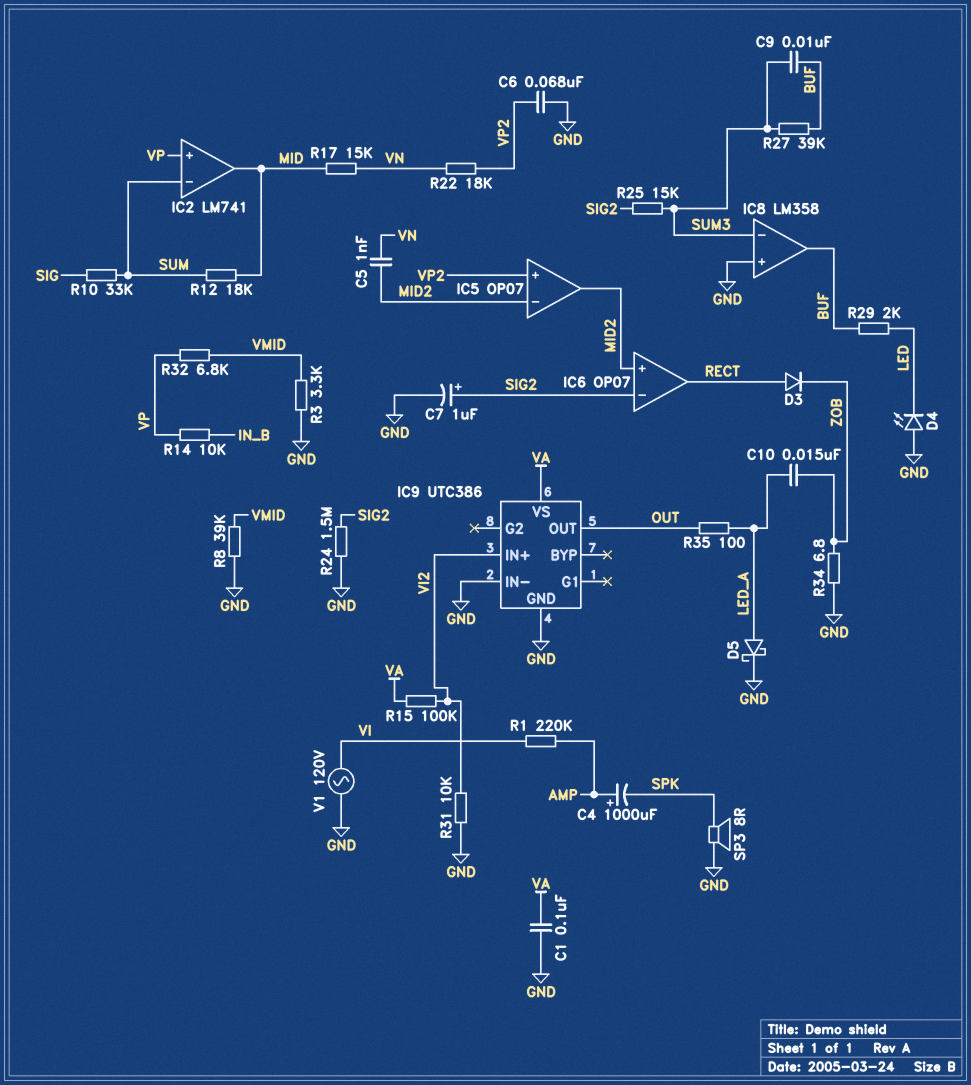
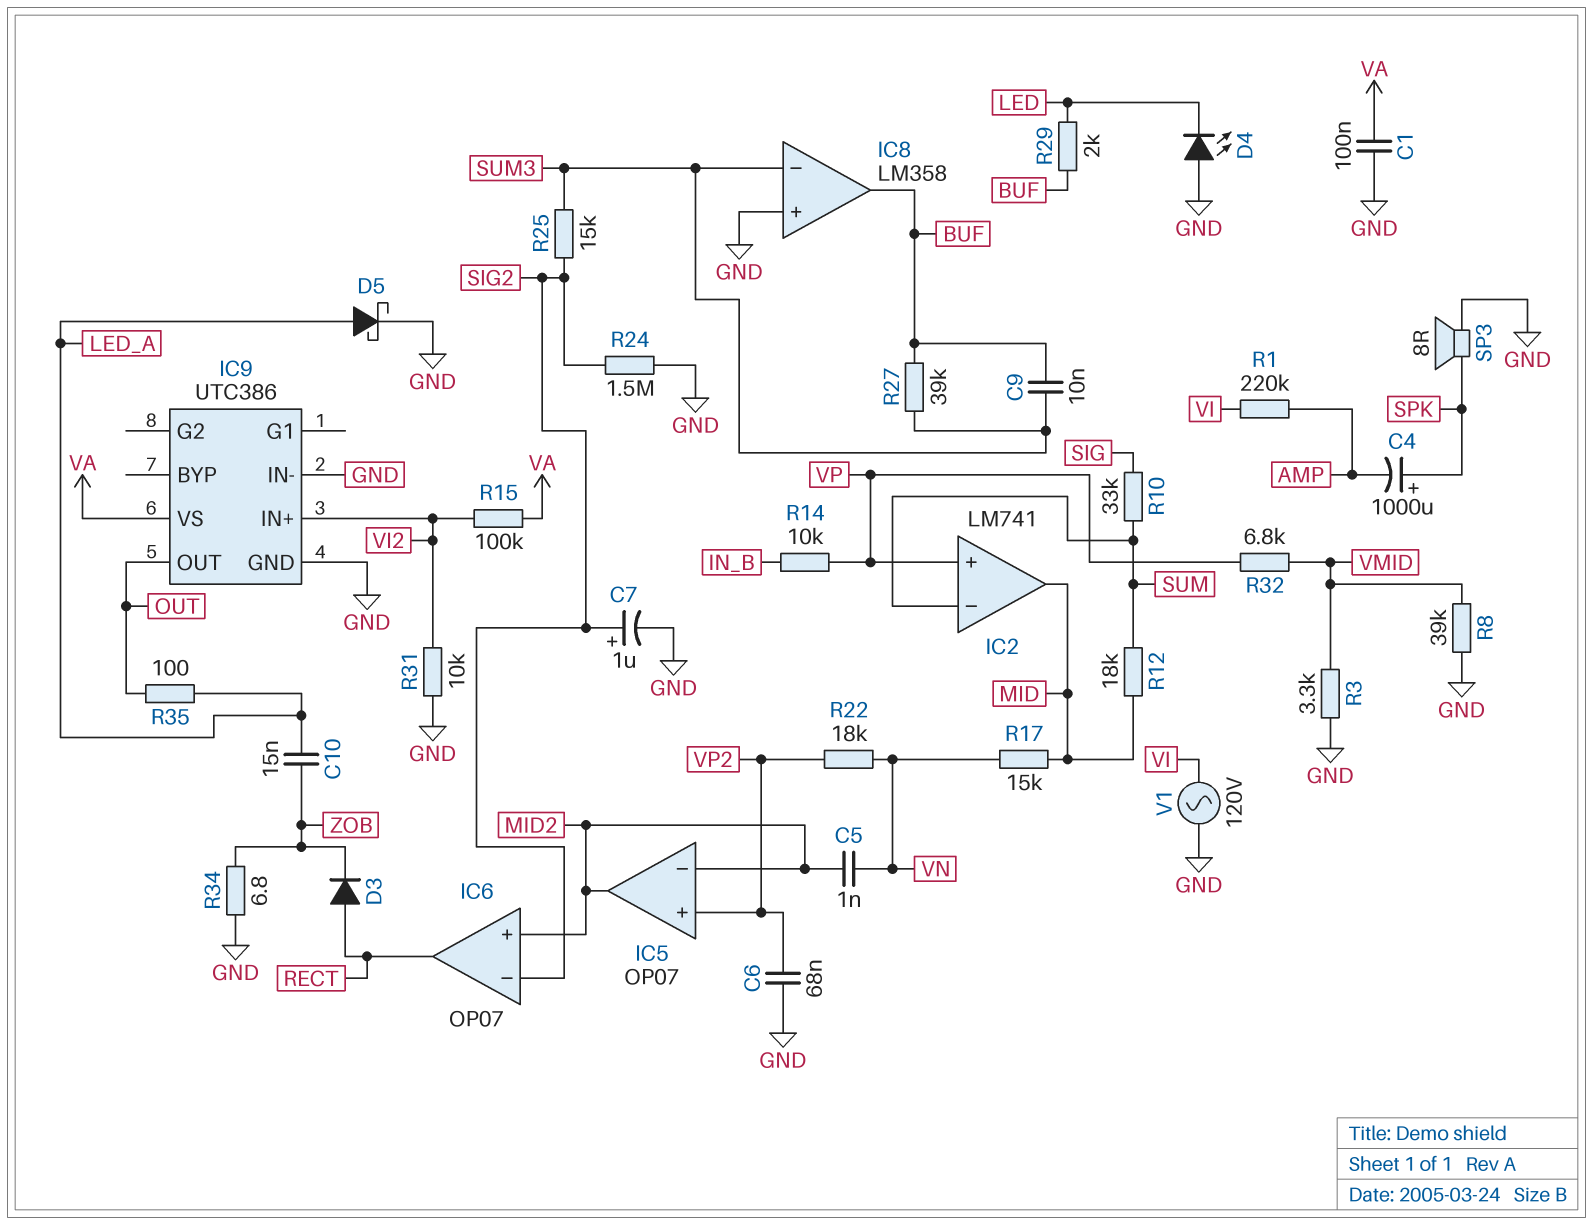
C4: 1000uF (plus AMP, minus SPK) -> 1000uF (plus SPK, minus AMP)

